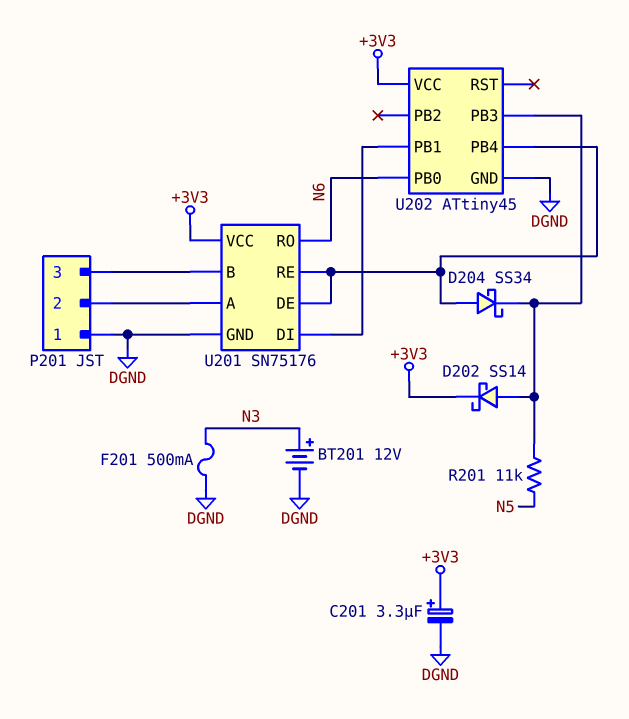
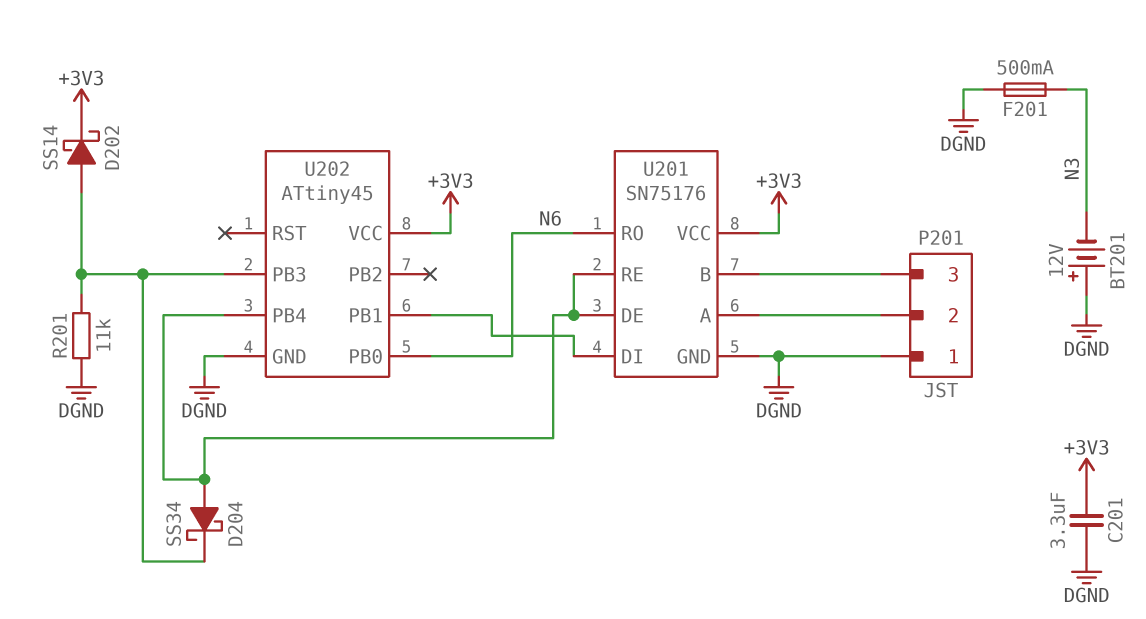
BT201: 12V (plus N3, minus DGND) -> 12V (plus DGND, minus N3)
C201: 3.3uF (plus +3V3, minus DGND) -> 3.3uF (+3V3, DGND)
R201: 11k (N5, U202/PB3) -> 11k (DGND, U202/PB3)

